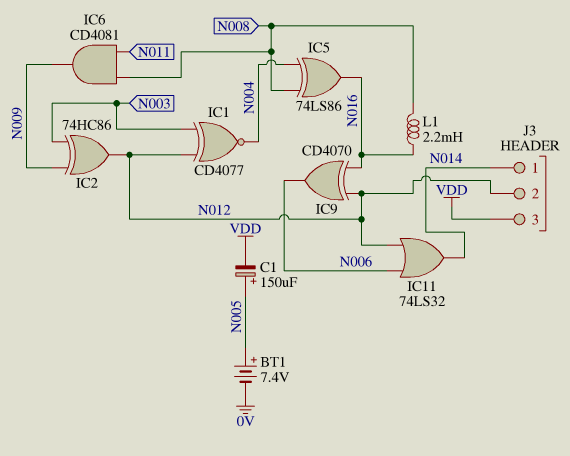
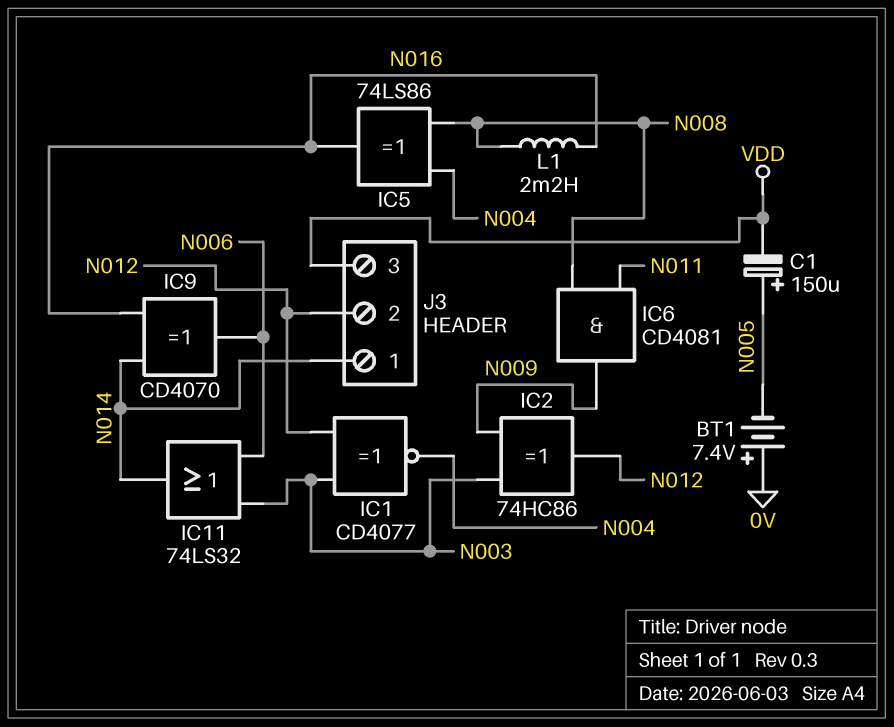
BT1: 7.4V (plus N005, minus 0V) -> 7.4V (plus 0V, minus N005)
IC9: XOR CD4070 (in N012, in N016, out N006) -> XOR CD4070 (in N014, in N016, out N006)
IC11: OR 74LS32 (in N006, in N012, out N014) -> OR 74LS32 (in N003, in N006, out N014)

